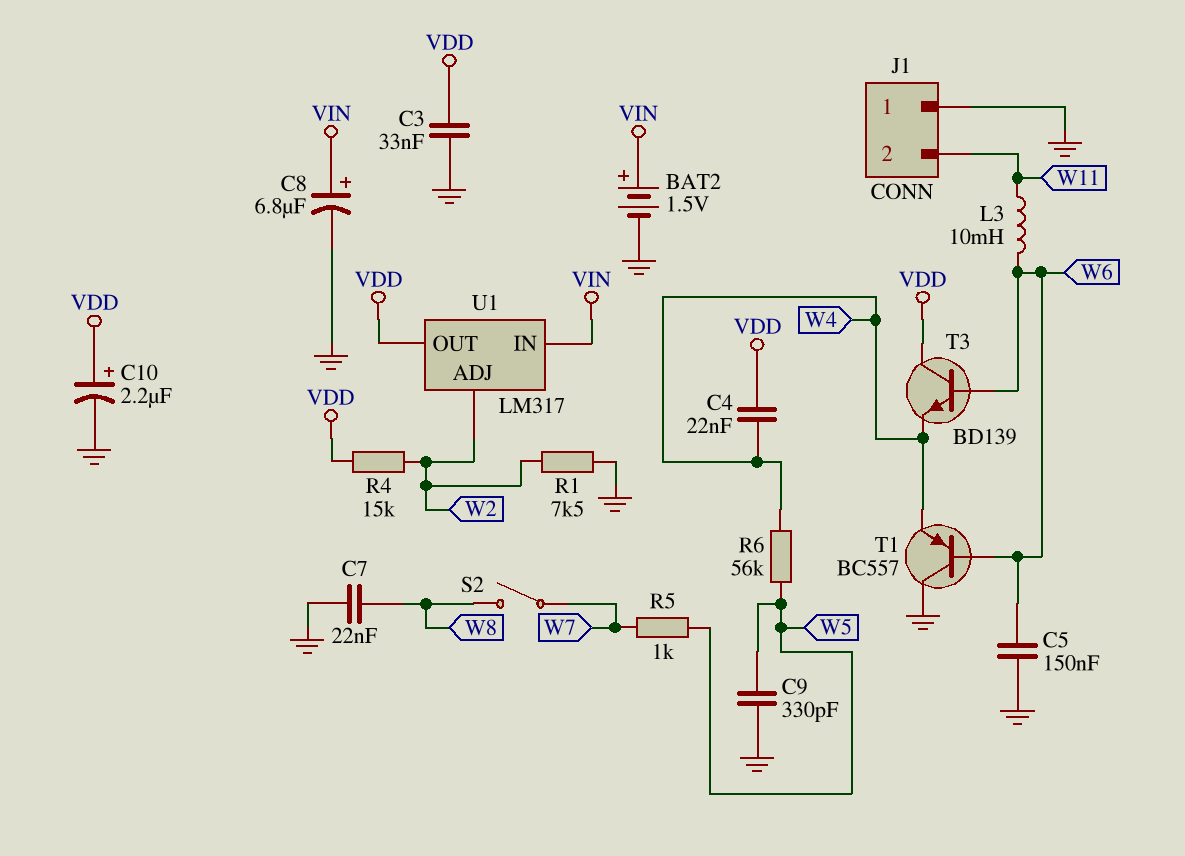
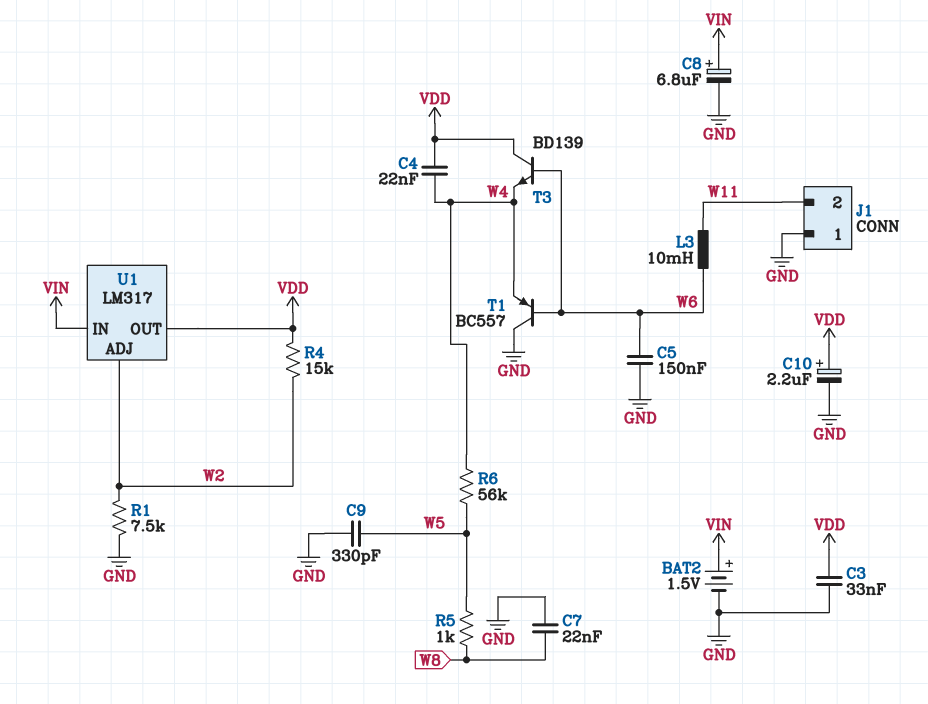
R5: 1k (W5, W7) -> 1k (W5, W8)
S2: switch (W7, W8) -> none

